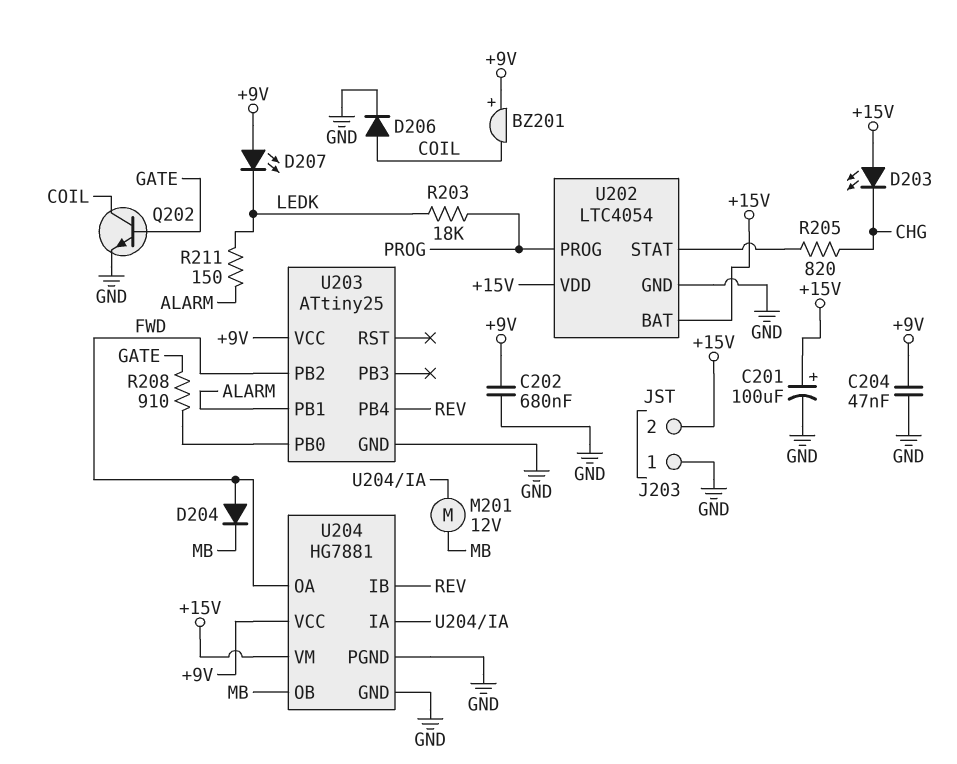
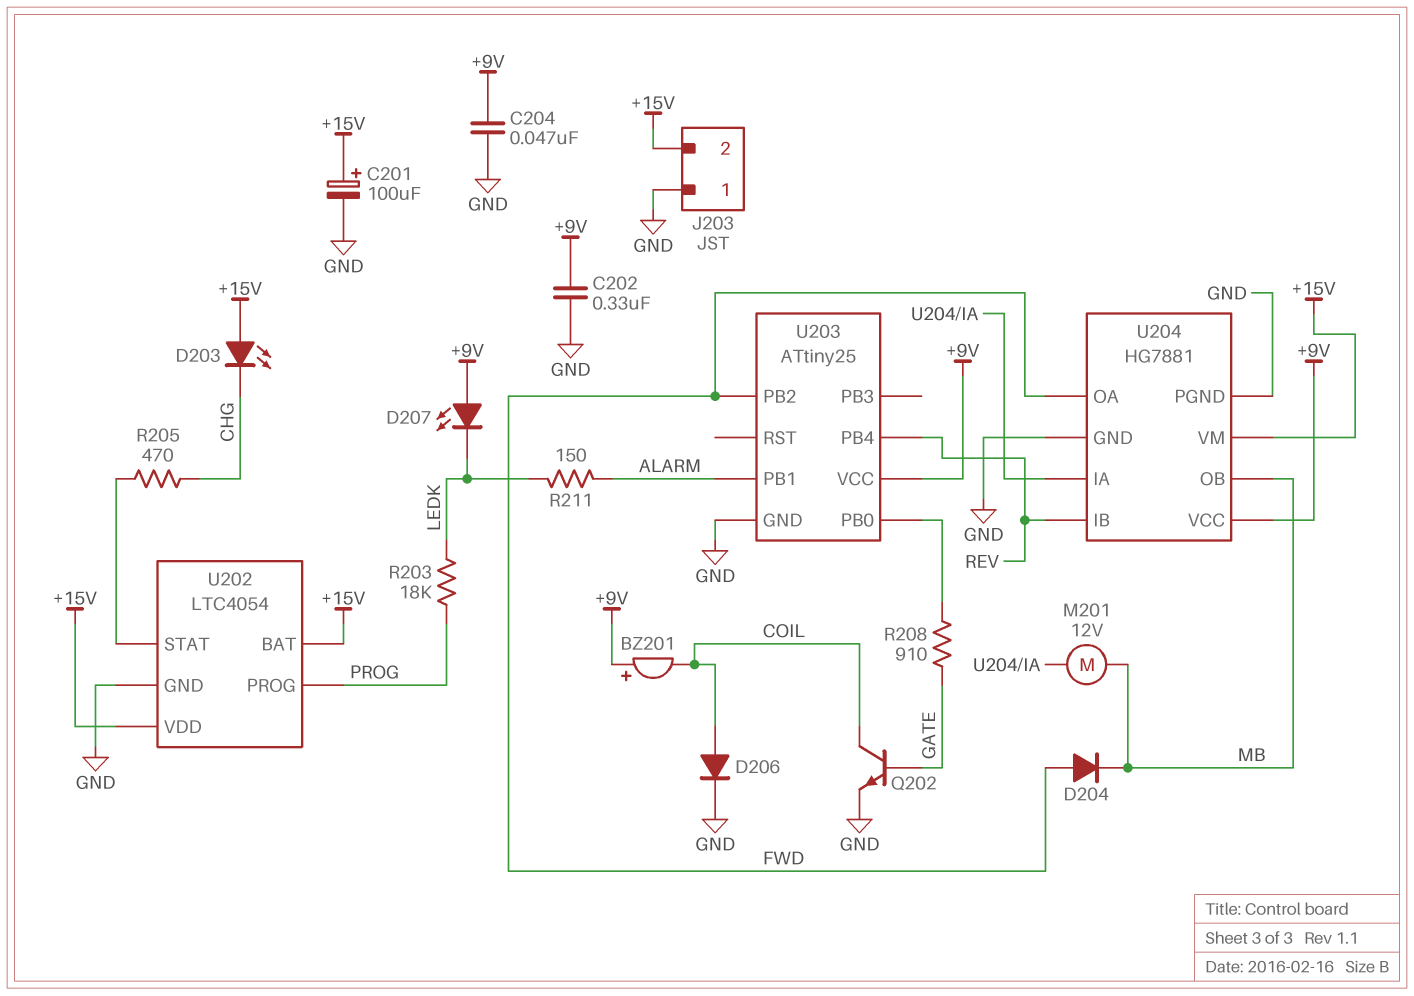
C202: 680nF (+9V, GND) -> 330nF (+9V, GND)
R205: 820 (CHG, U202/STAT) -> 470 (CHG, U202/STAT)

